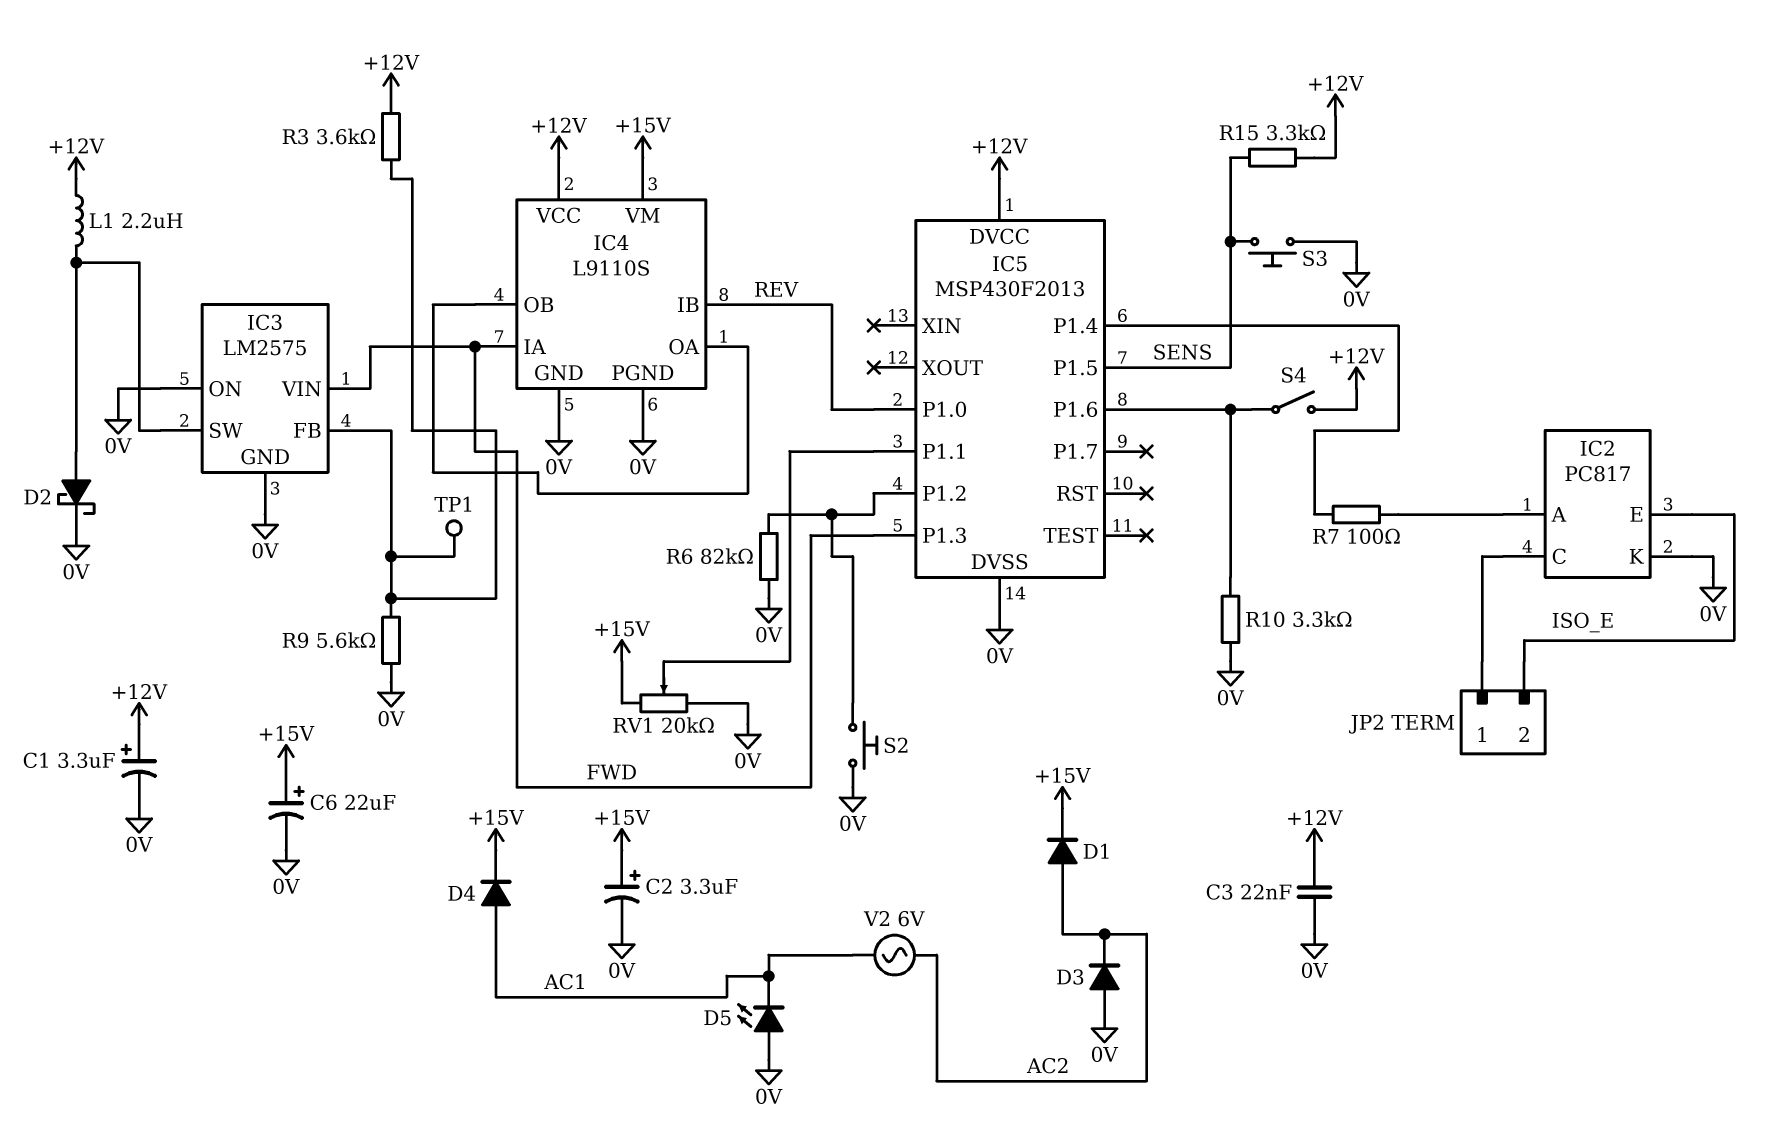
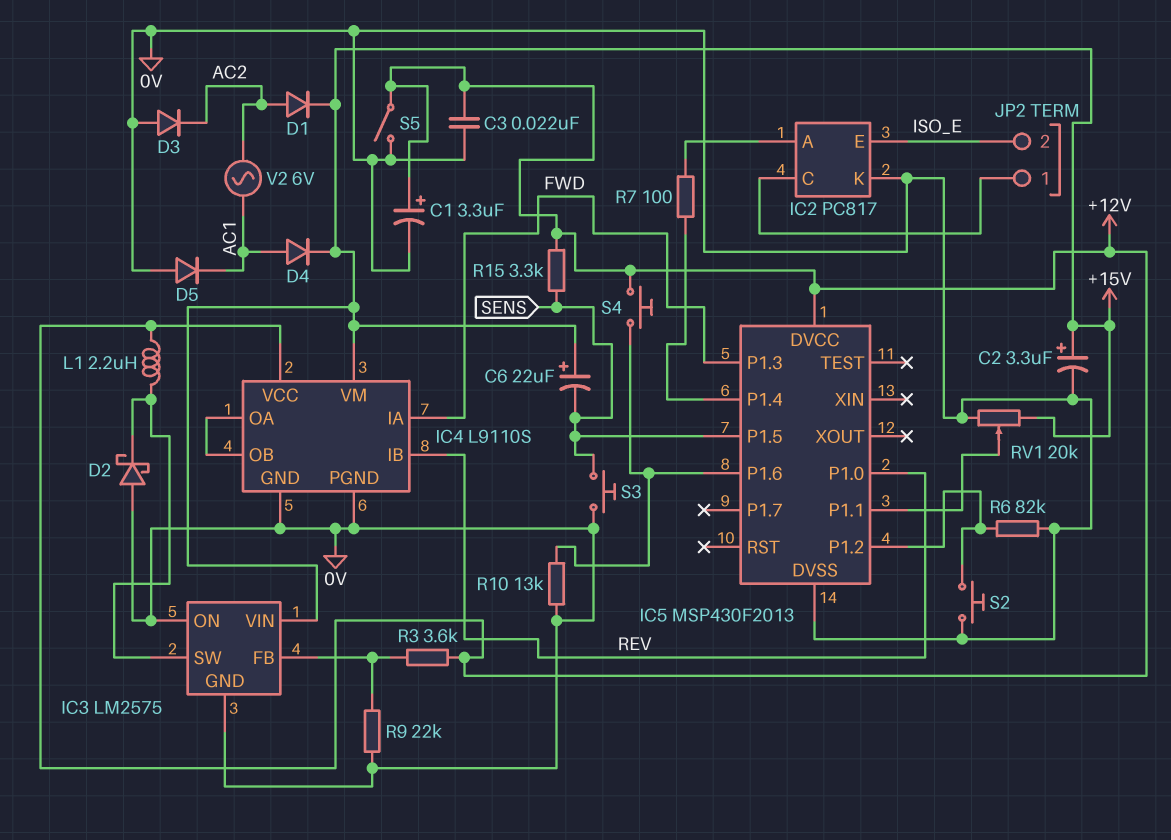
C6: 22uF (plus +15V, minus 0V) -> 22uF (plus +15V, minus SENS)
D2: schottky (A IC3/SW, K 0V) -> schottky (A 0V, K IC3/SW)
D5: LED (A 0V, K AC1) -> diode (A 0V, K AC1)
IC3 pin VIN: FWD -> +15V
R9: 5.6k (0V, IC3/FB) -> 22k (0V, IC3/FB)
R10: 3.3k (0V, IC5/P1.6) -> 13k (0V, IC5/P1.6)
S4: switch (+12V, IC5/P1.6) -> button (+12V, IC5/P1.6)
S5: none -> switch (+12V, 0V)
TP1: test point (IC3/FB) -> none

